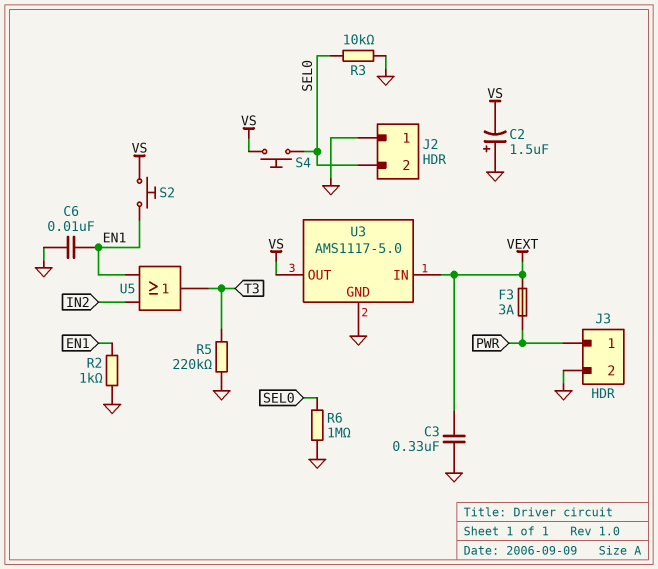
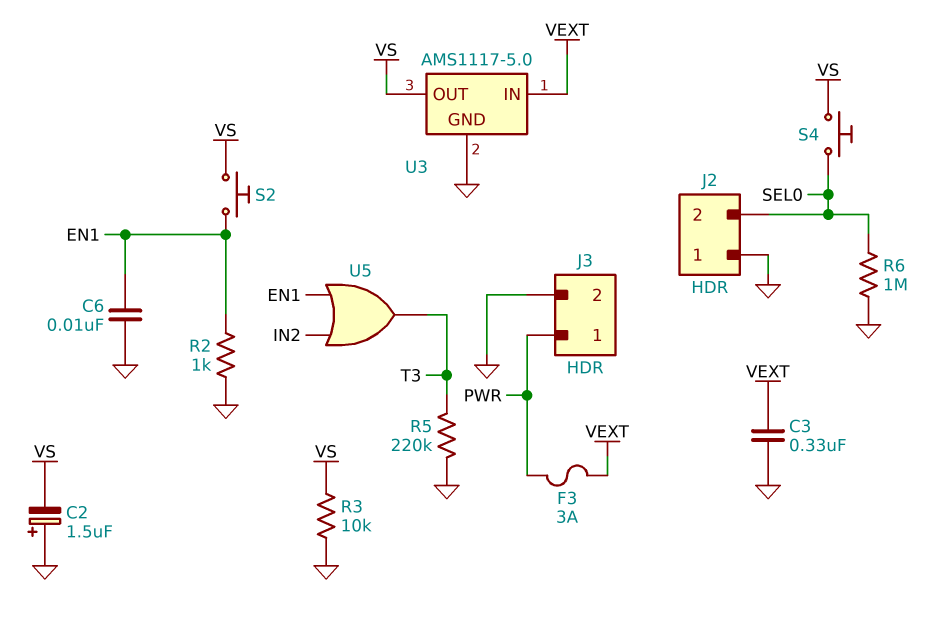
R3: 10k (GND, SEL0) -> 10k (GND, VS)

